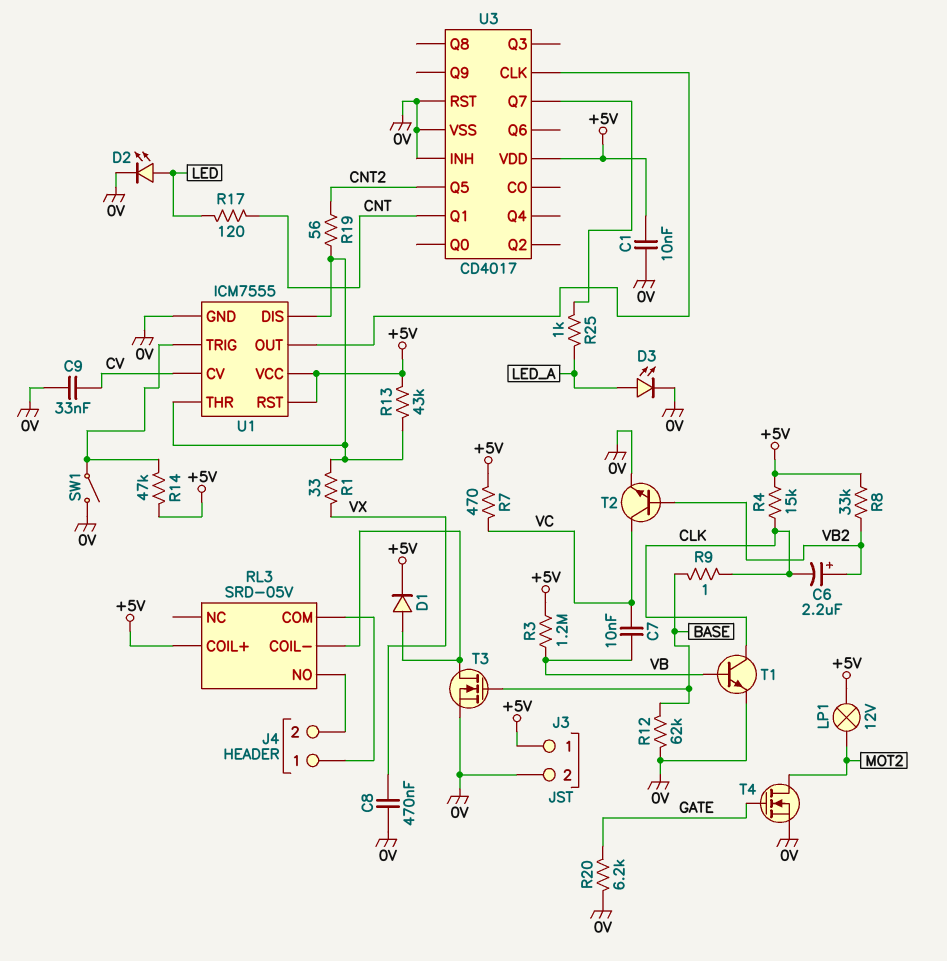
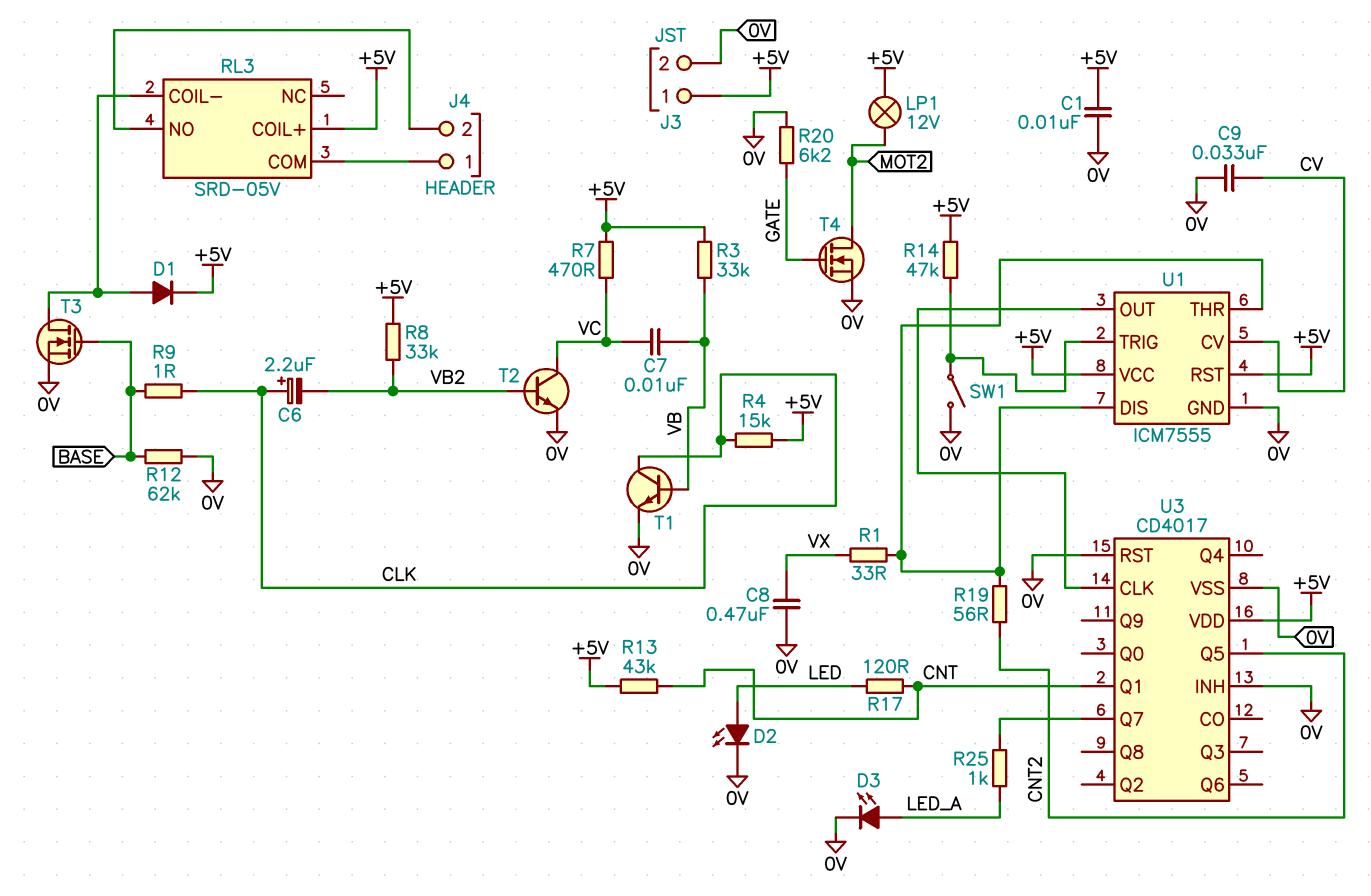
C6: 2.2uF (plus VB2, minus CLK) -> 2.2uF (plus CLK, minus VB2)
R3: 1.2M (+5V, VB) -> 33k (+5V, VB)
R13: 43k (+5V, U1/DIS) -> 43k (+5V, CNT)

